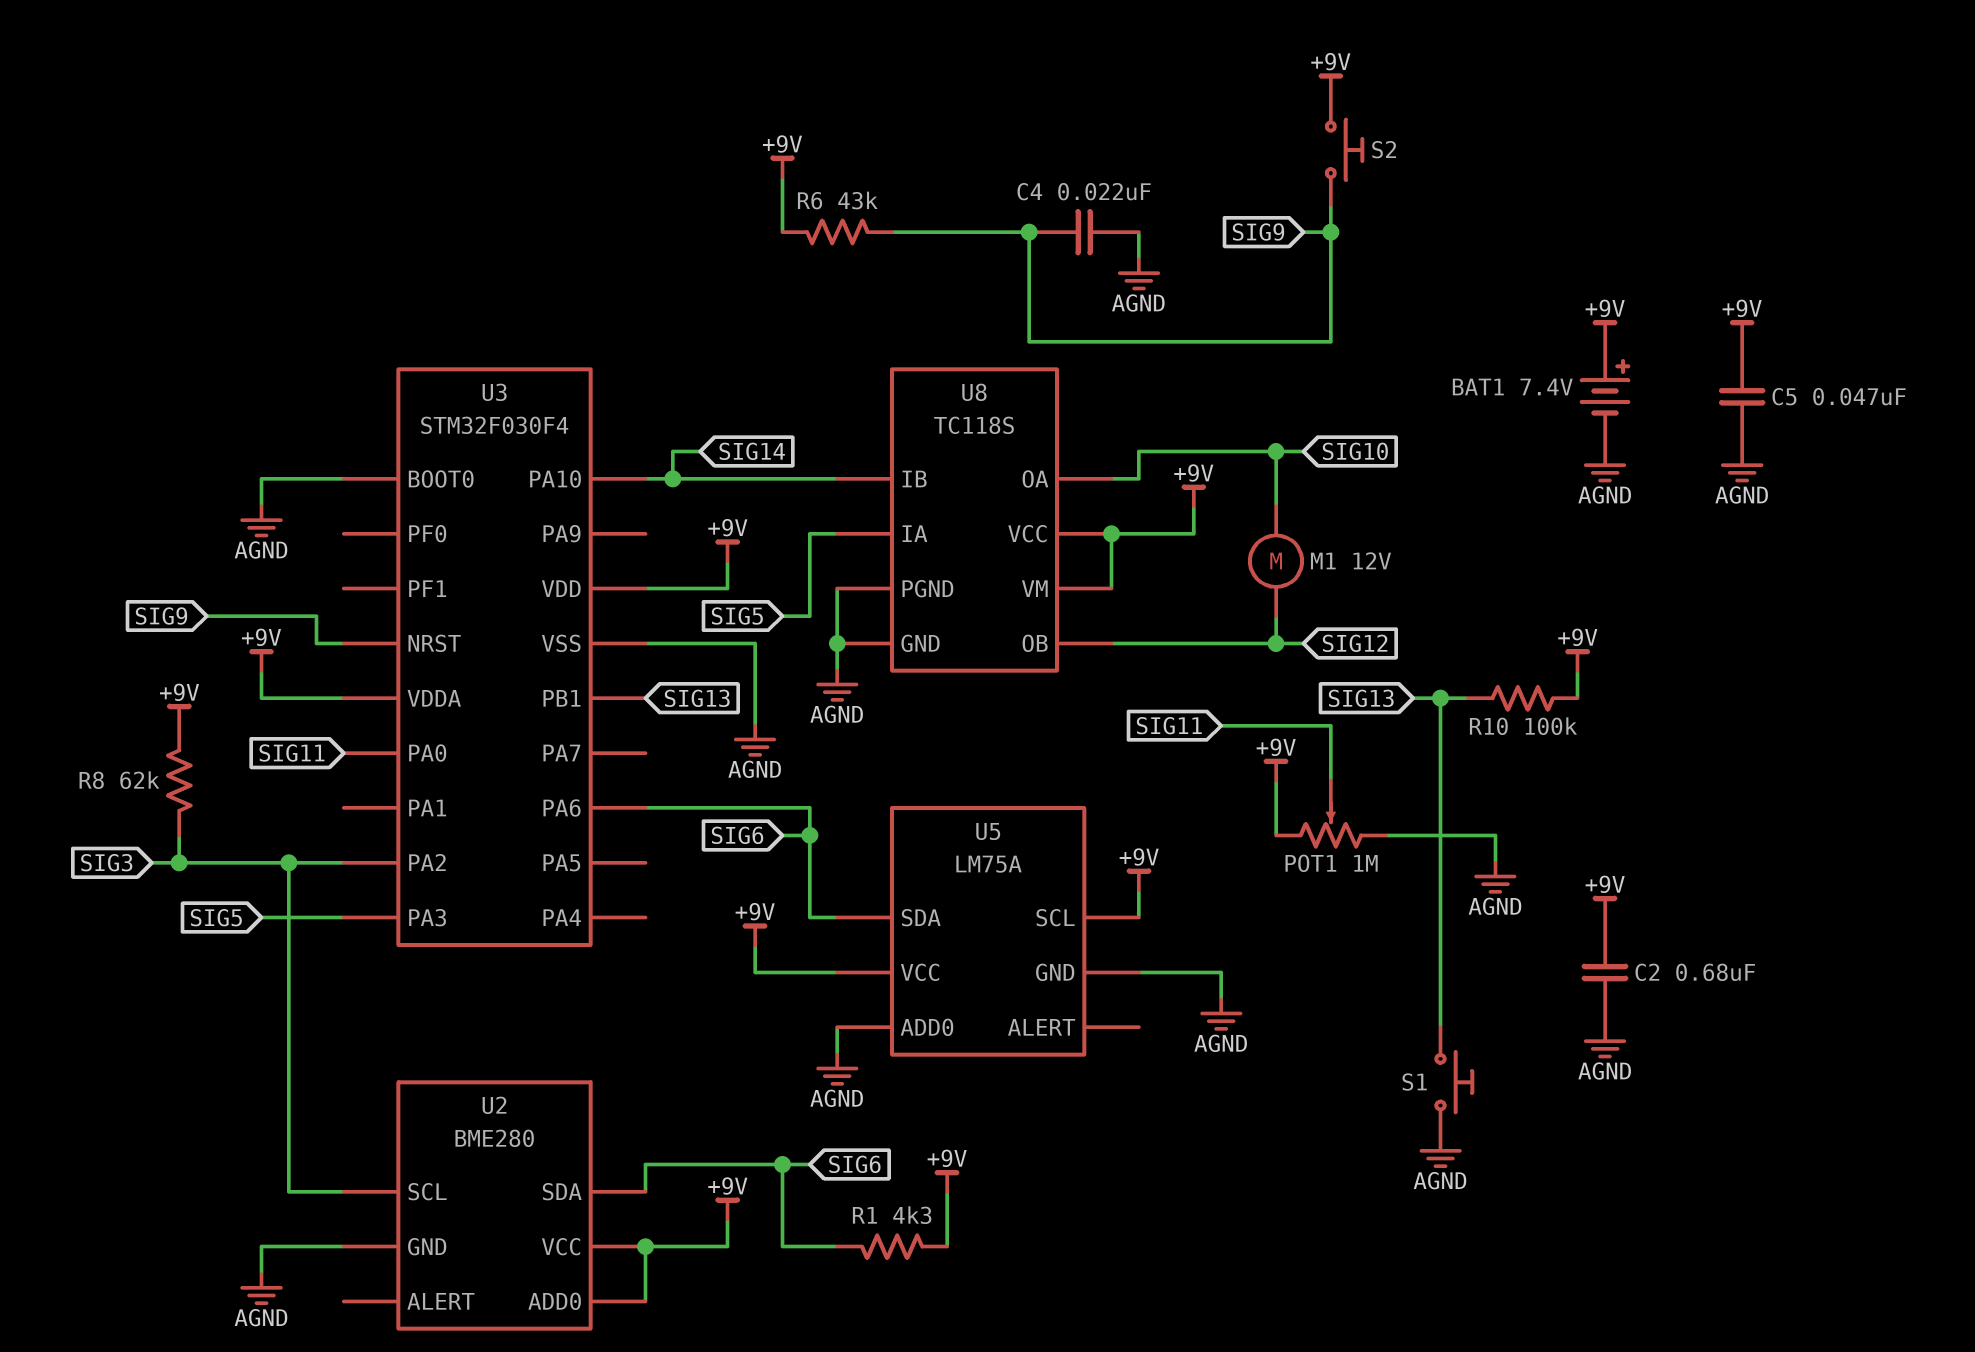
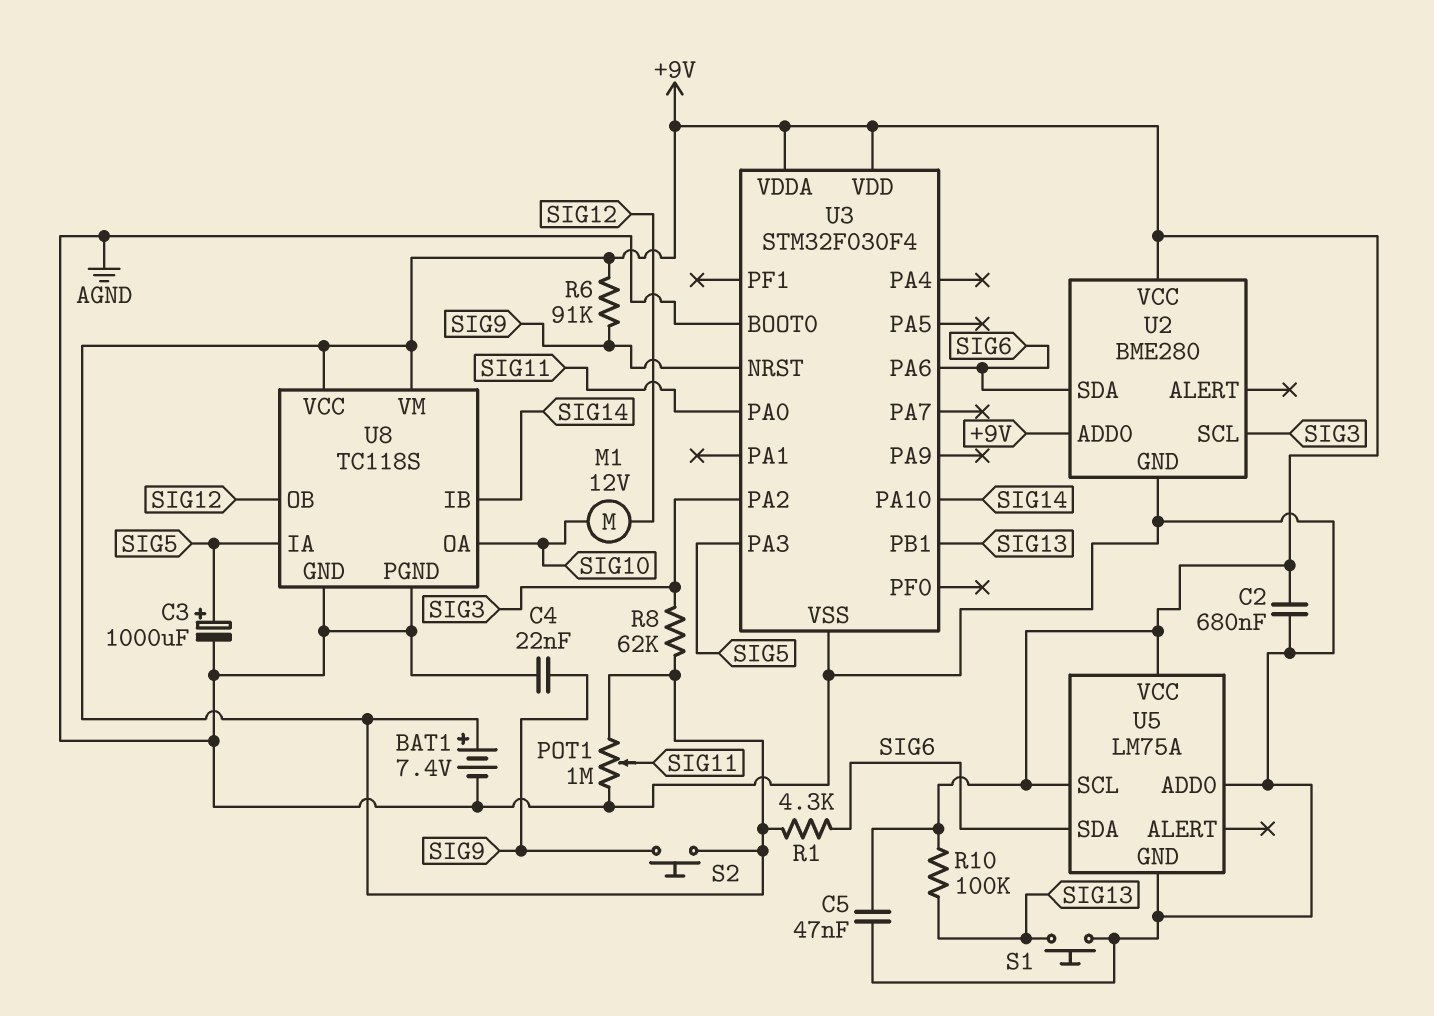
C3: none -> 1000uF (plus SIG5, minus AGND)
R6: 43k (+9V, SIG9) -> 91k (+9V, SIG9)

